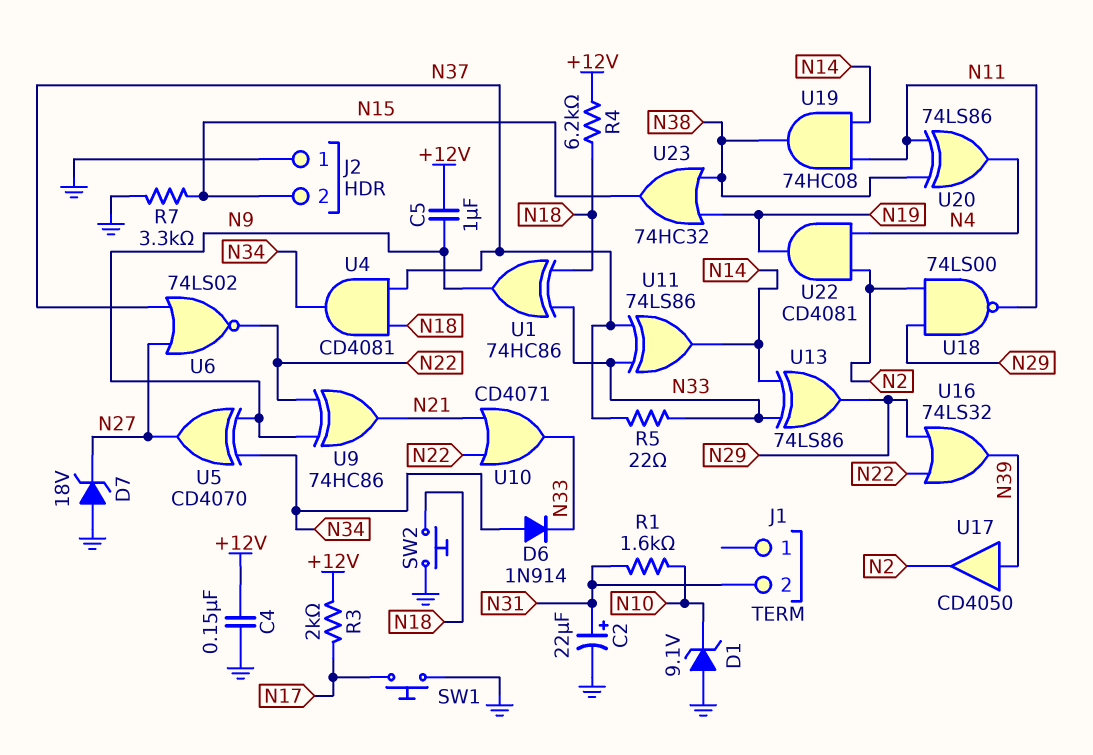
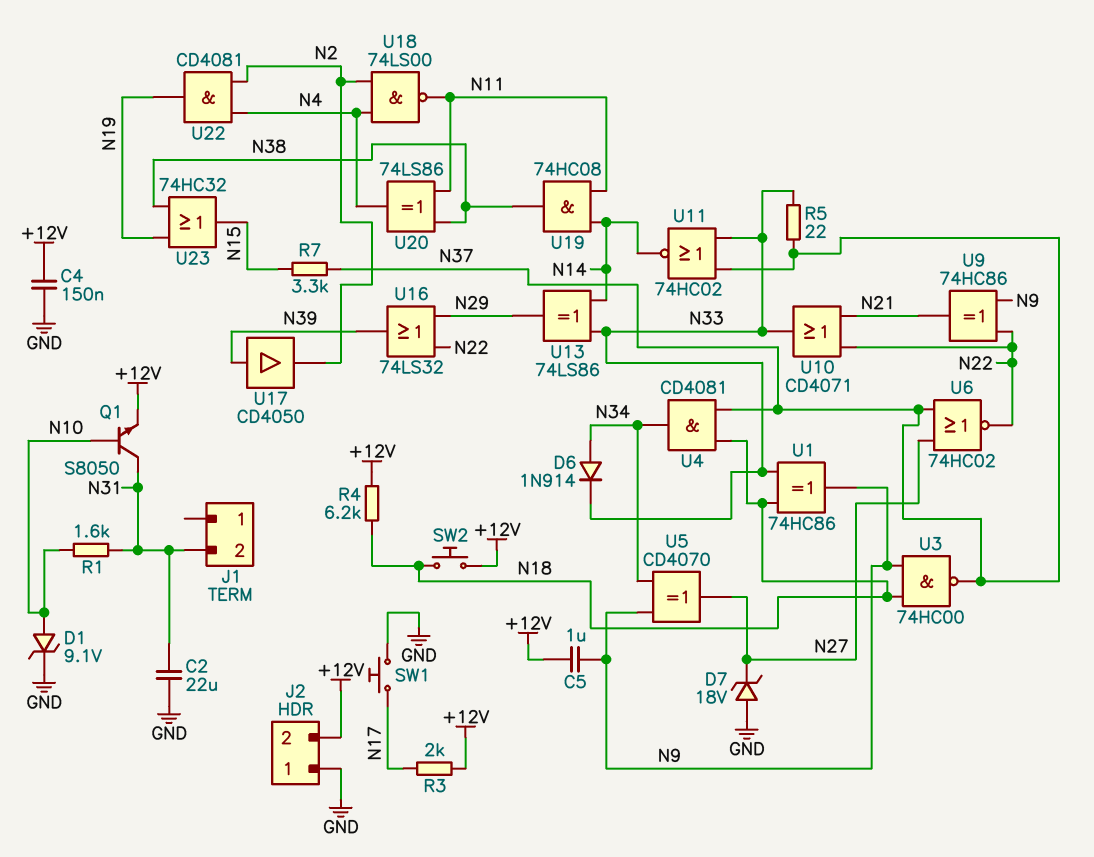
C2: 22uF (plus N31, minus GND) -> 22uF (GND, N31)
D1: zener 9.1V (A GND, K N10) -> zener 9.1V (A N10, K GND)
J2 pin 2: N15 -> +12V
Q1: none -> NPN S8050 (B N10, C N31, E +12V)
R7: 3.3k (GND, N15) -> 3.3k (N15, N37)
SW2: button (GND, N18) -> button (+12V, N18)
U3: none -> NAND 74HC00 (in N9, in N18, out N37)
U6: NOR 74LS02 (in N27, in N37, out N22) -> NOR 74HC02 (in N27, in N37, out N22)
U11: XOR 74LS86 (in N33, in N37, out N14) -> NOR 74HC02 (in N33, in N37, out N14)
U18: NAND 74LS00 (in N2, in N29, out N11) -> NAND 74LS00 (in N2, in N4, out N11)

